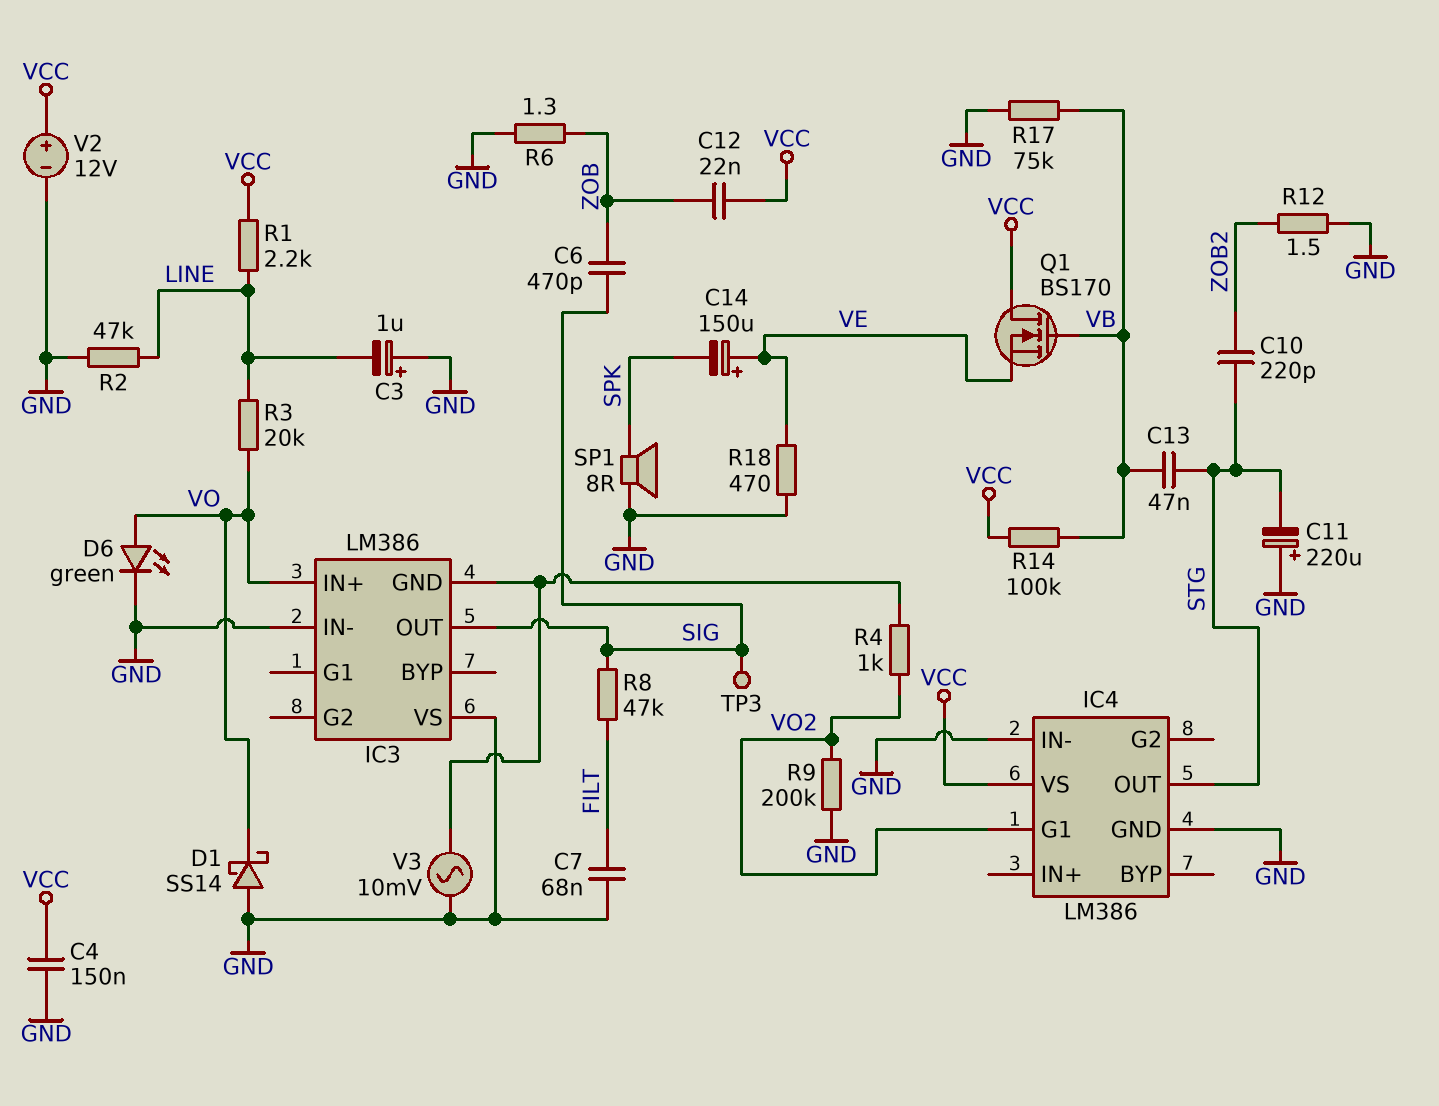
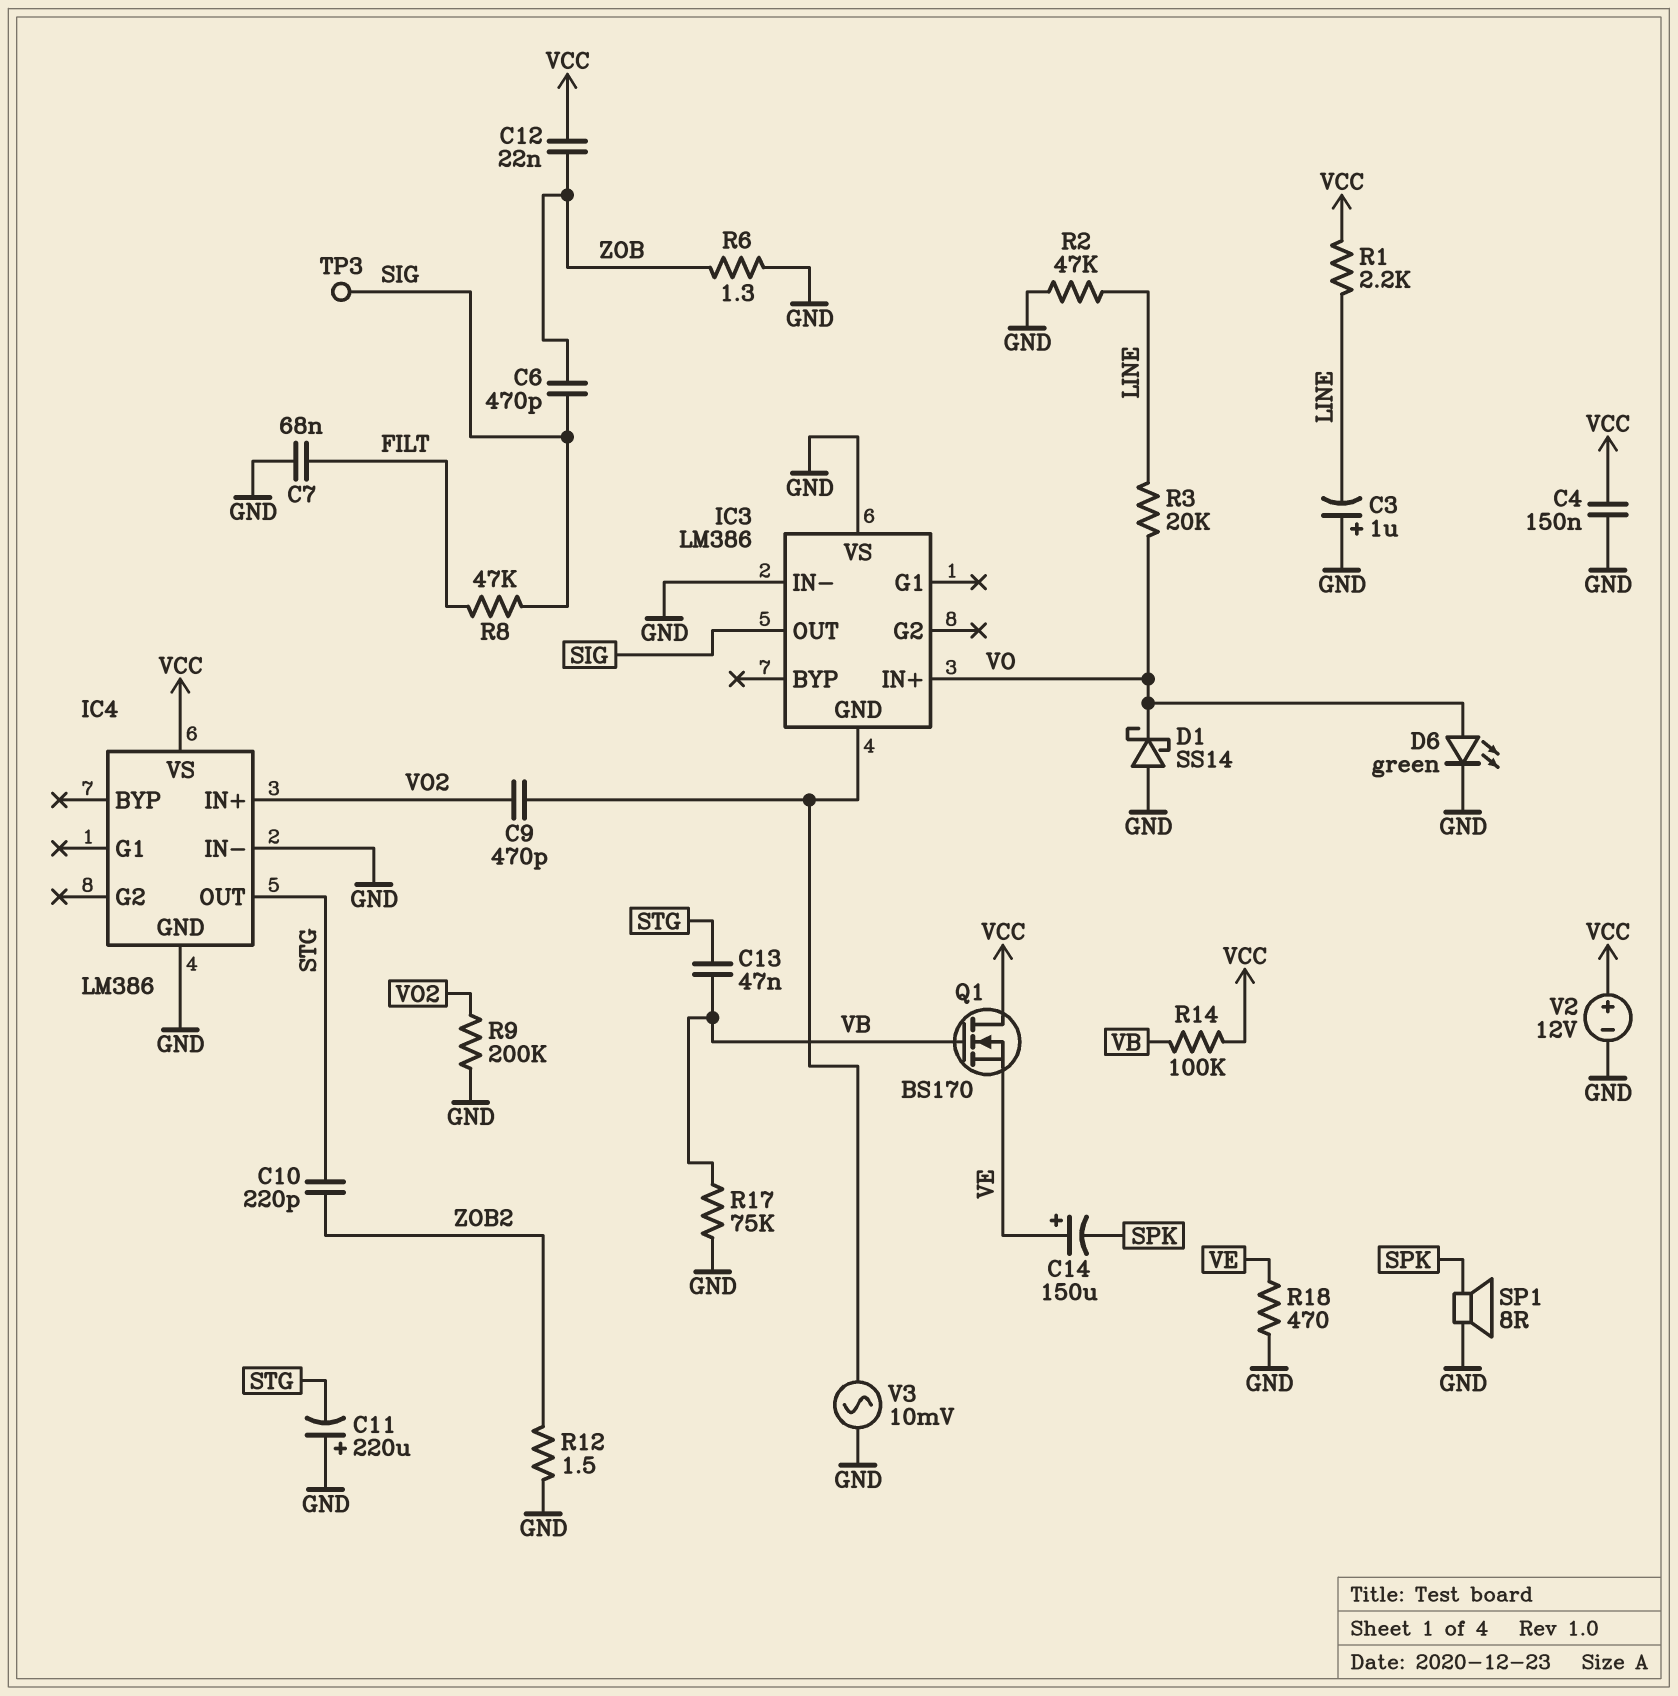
C9: none -> 470pF (IC3/GND, VO2)
IC4 pin G1: VO2 -> none
IC4 pin IN+: none -> VO2
R4: 1k (IC3/GND, VO2) -> none

